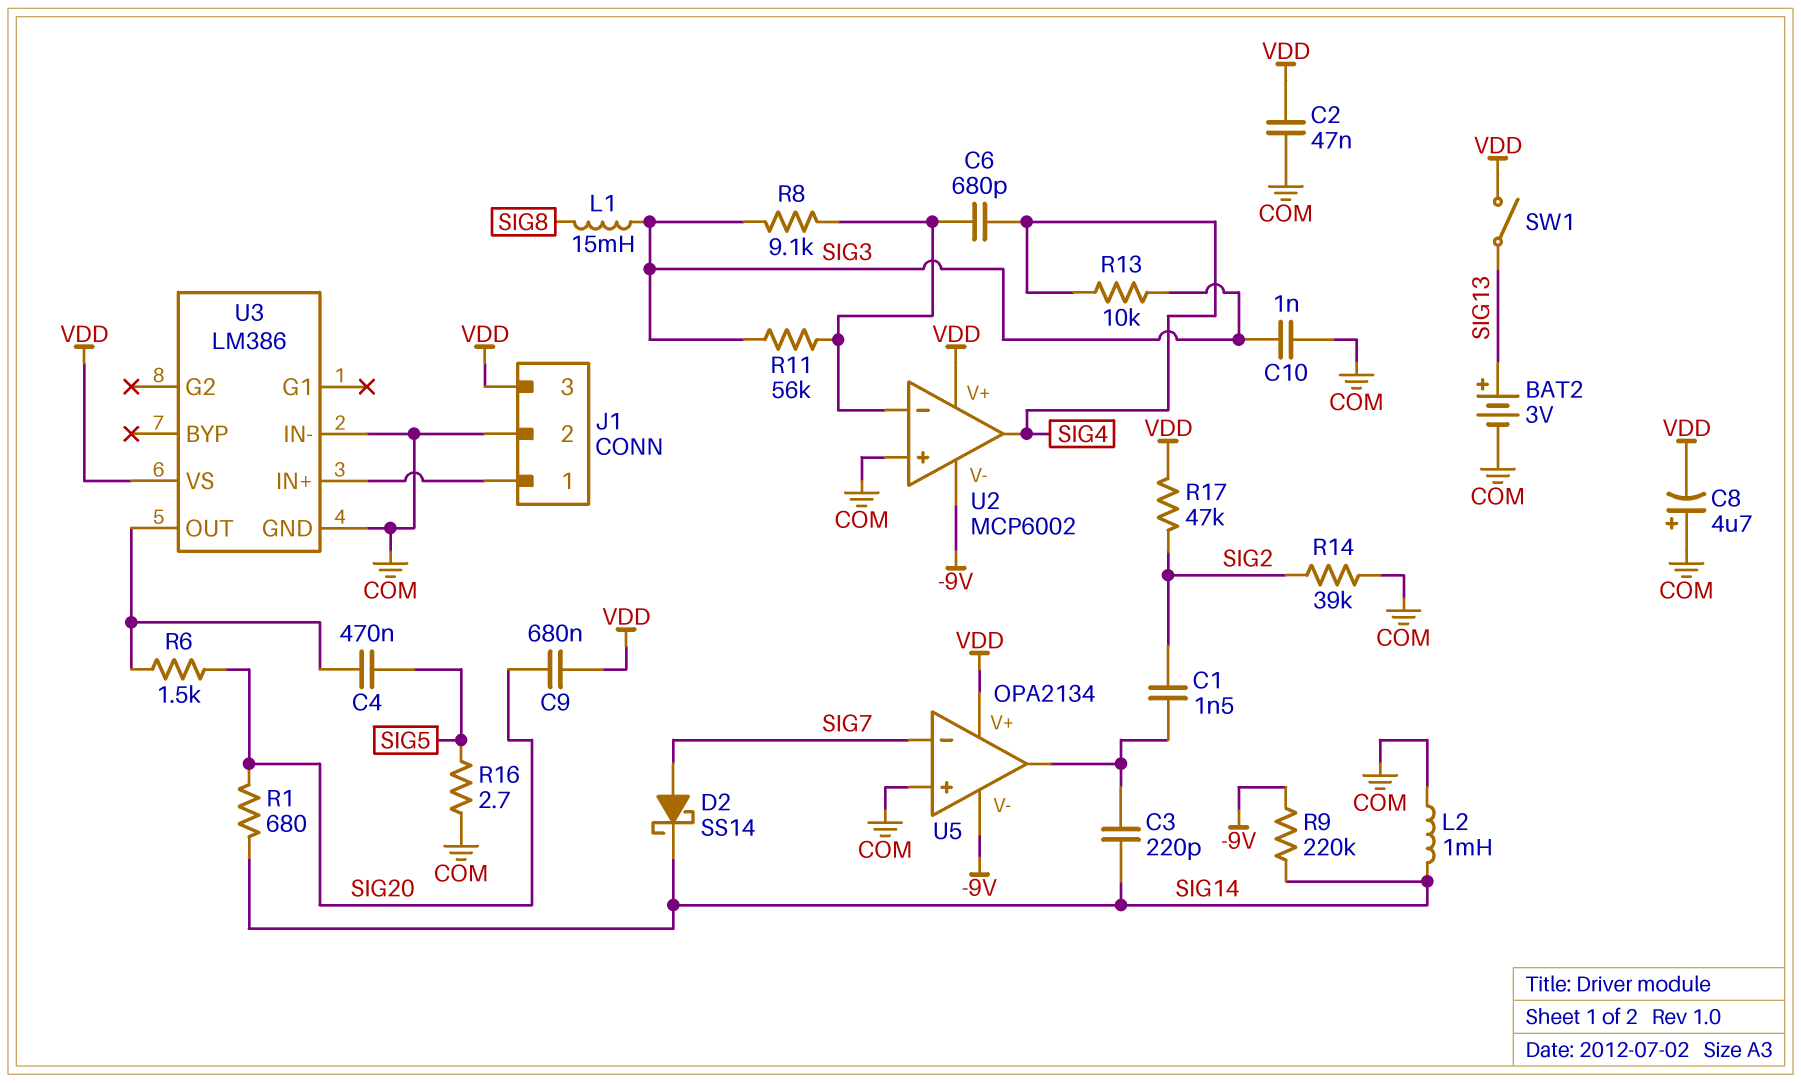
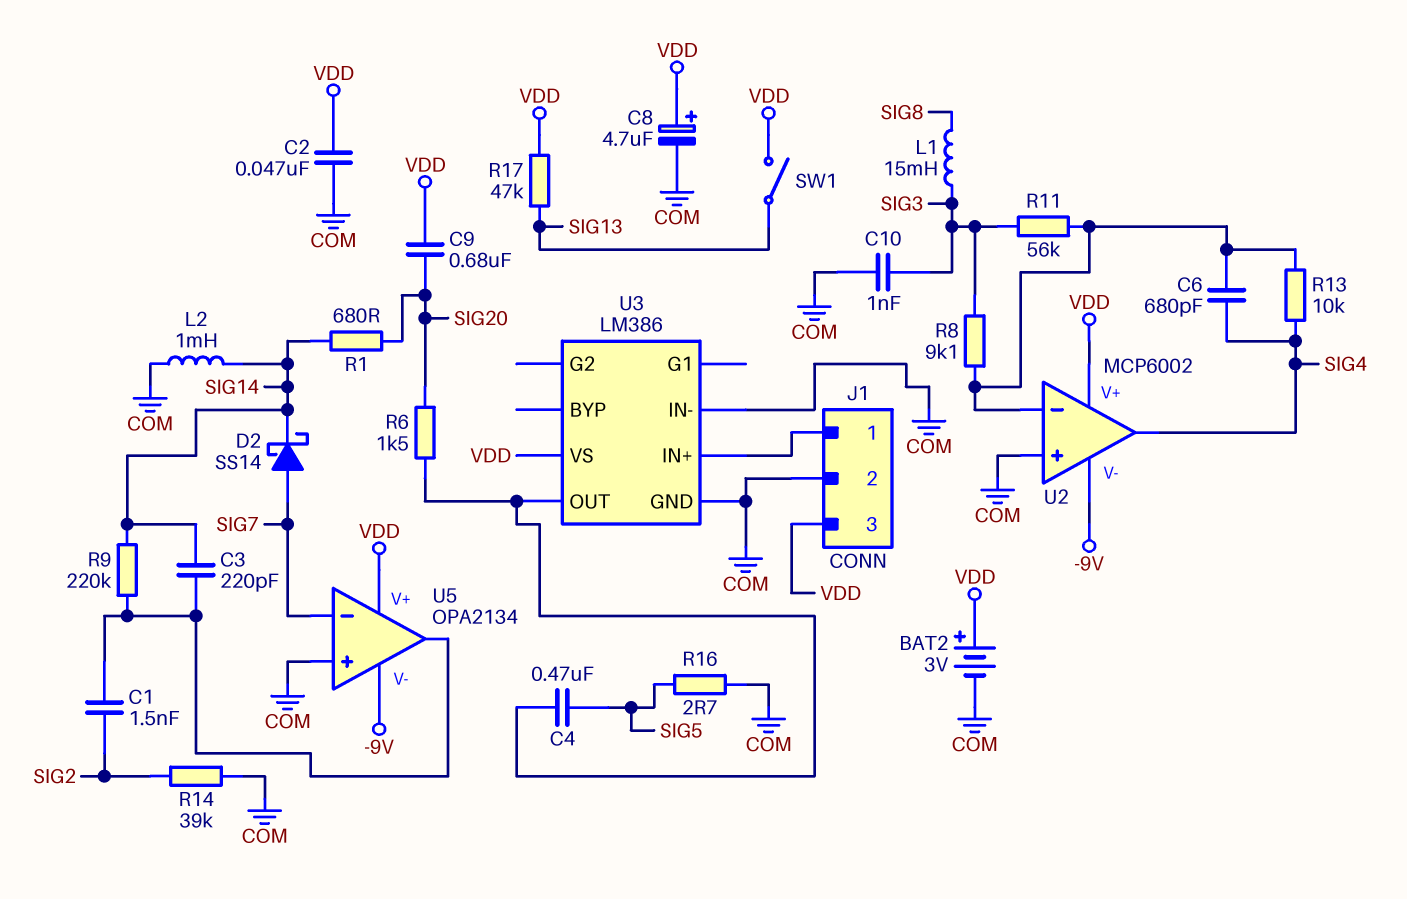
BAT2: 3V (plus SIG13, minus COM) -> 3V (plus VDD, minus COM)
C8: 4.7uF (plus COM, minus VDD) -> 4.7uF (plus VDD, minus COM)
R9: 220k (-9V, SIG14) -> 220k (SIG14, U5/out)
R13: 10k (SIG3, SIG4) -> 10k (SIG4, U2/in-)
R17: 47k (SIG2, VDD) -> 47k (SIG13, VDD)

